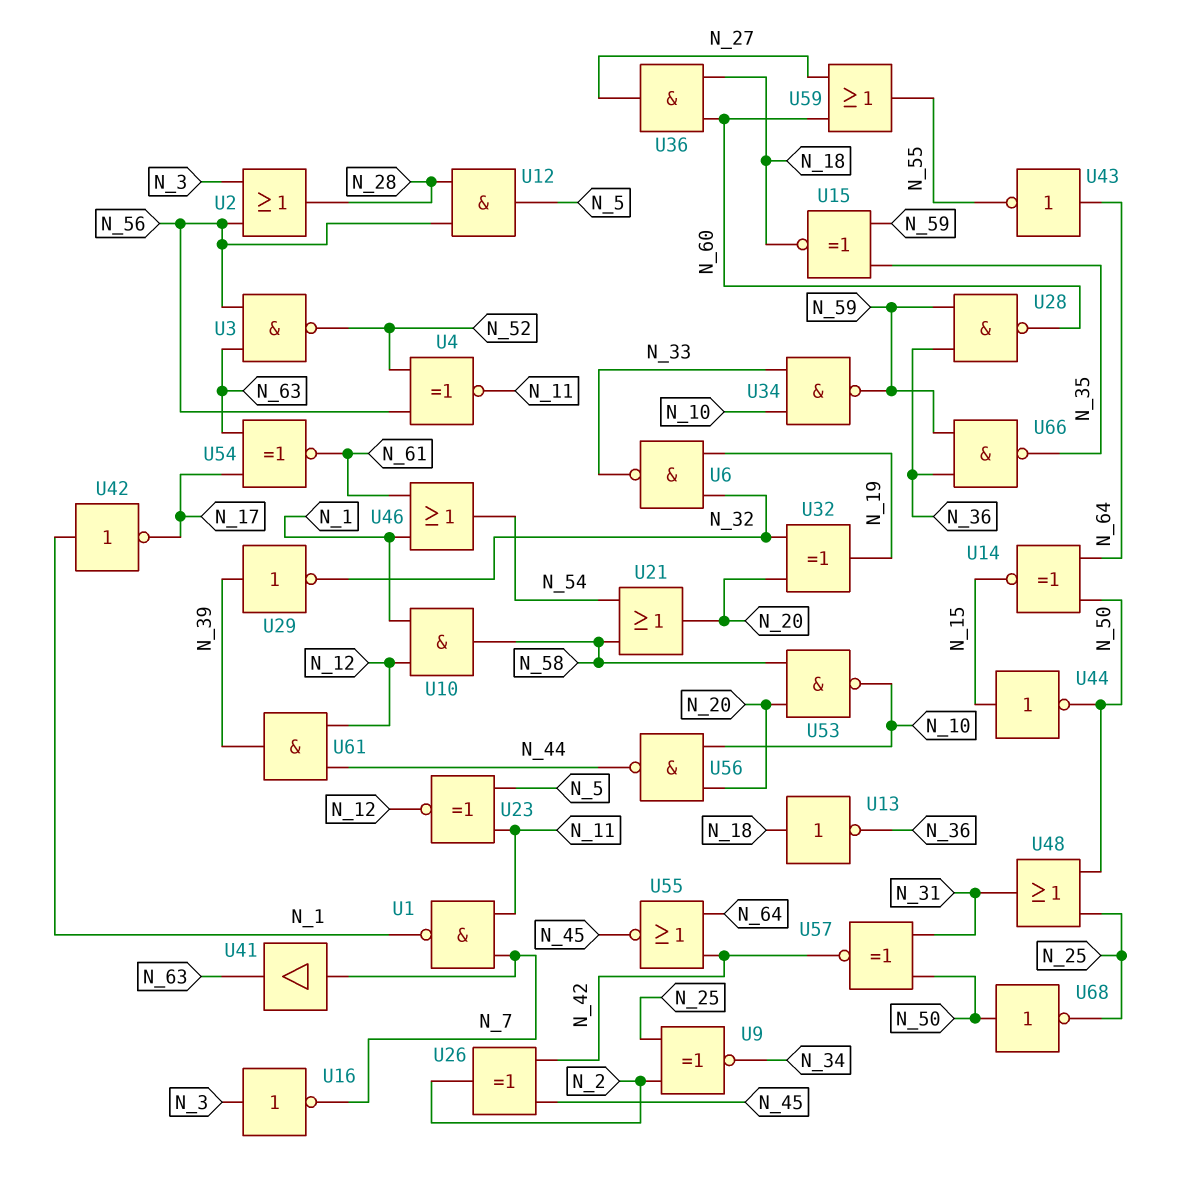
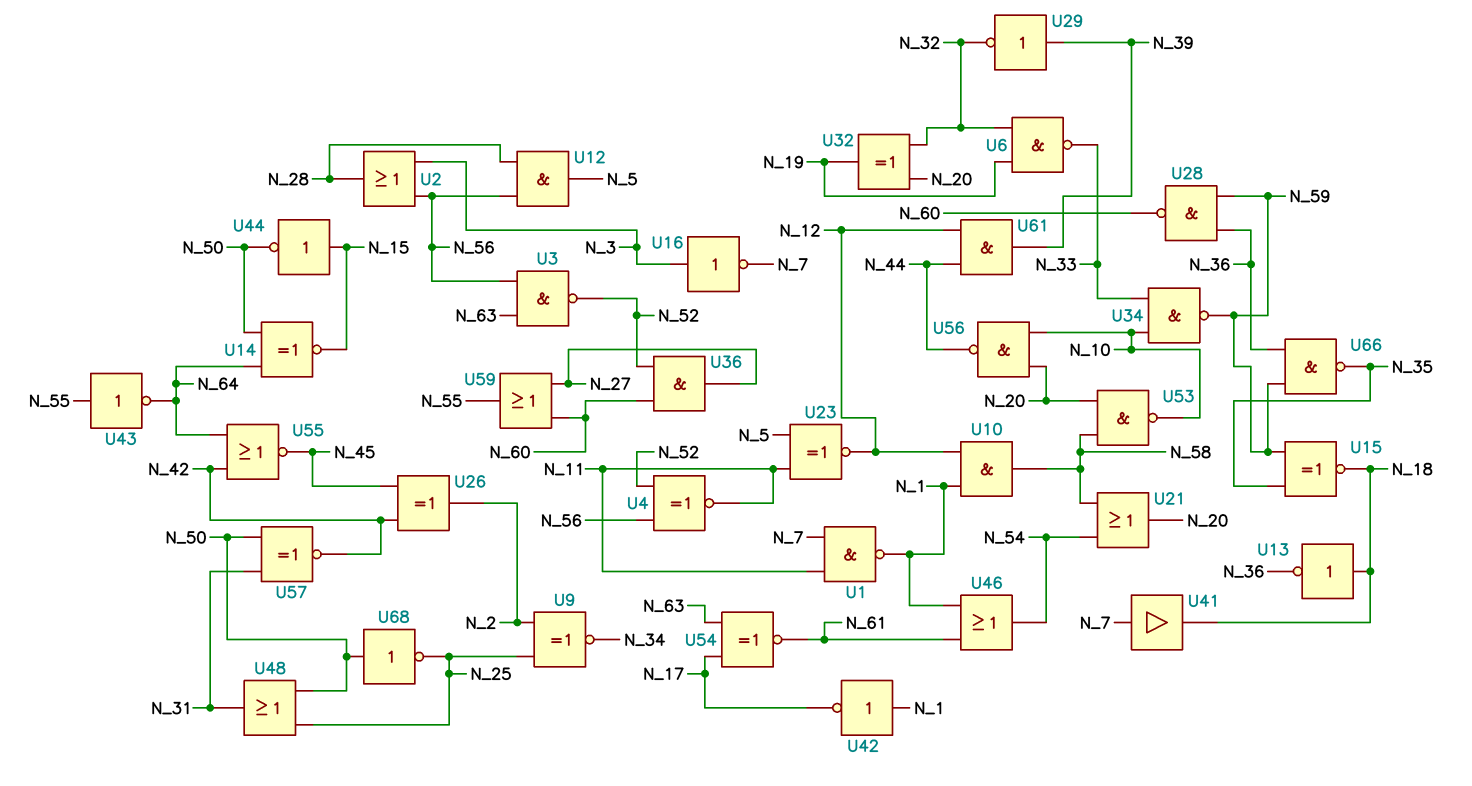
U36: AND (in N_18, in N_60, out N_27) -> AND (in N_52, in N_60, out N_27)
U41: buffer (in N_7, out N_63) -> buffer (in N_7, out N_18)
U43: NOT (in N_64, out N_55) -> NOT (in N_55, out N_64)

